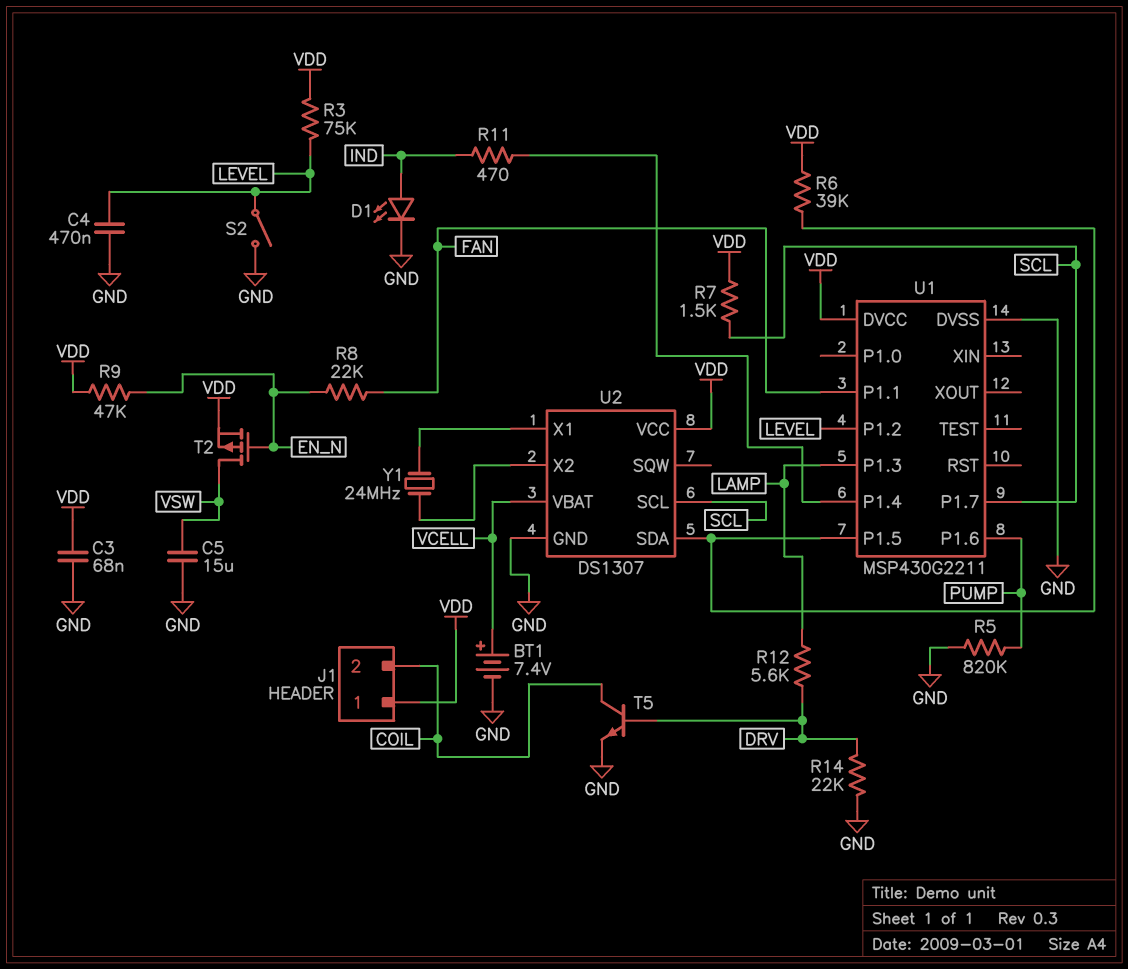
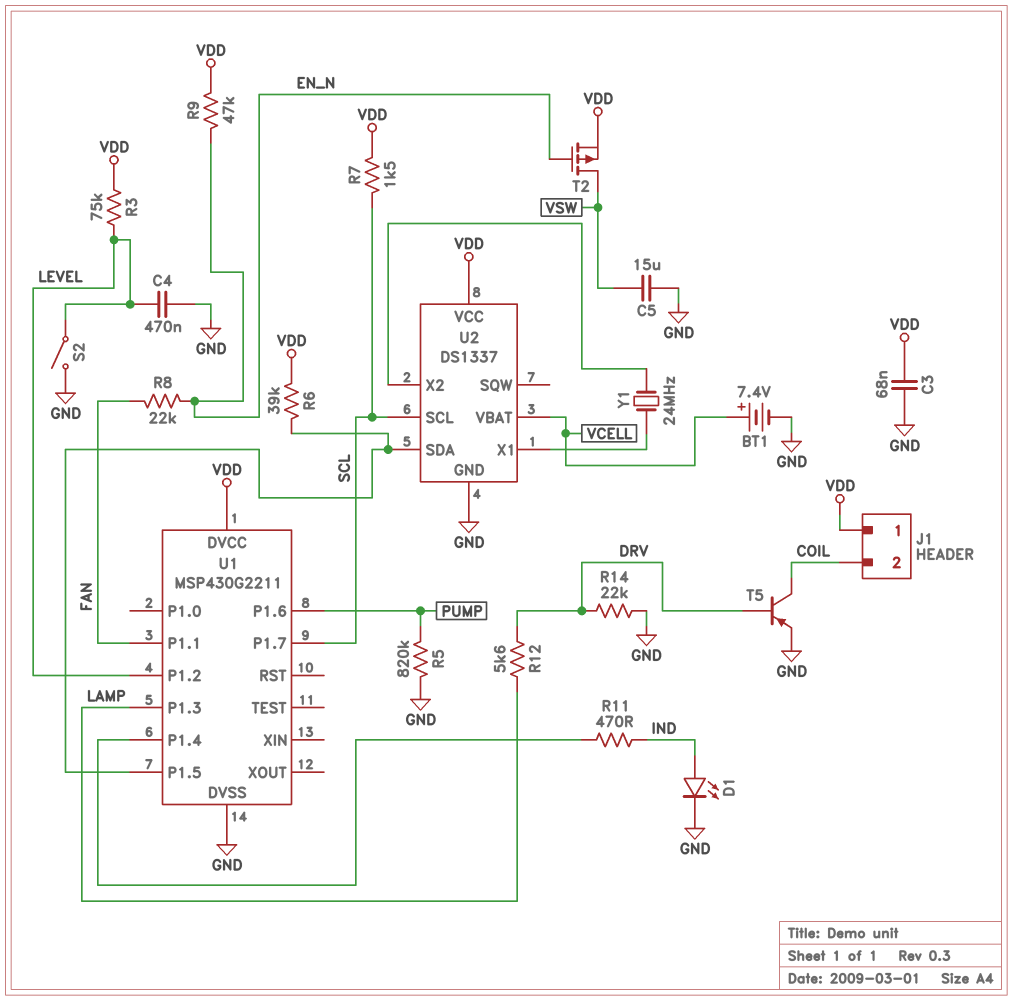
T5: NPN (B DRV, C COIL, E GND) -> PNP (B DRV, C COIL, E GND)
U2: DS1307 -> DS1337

